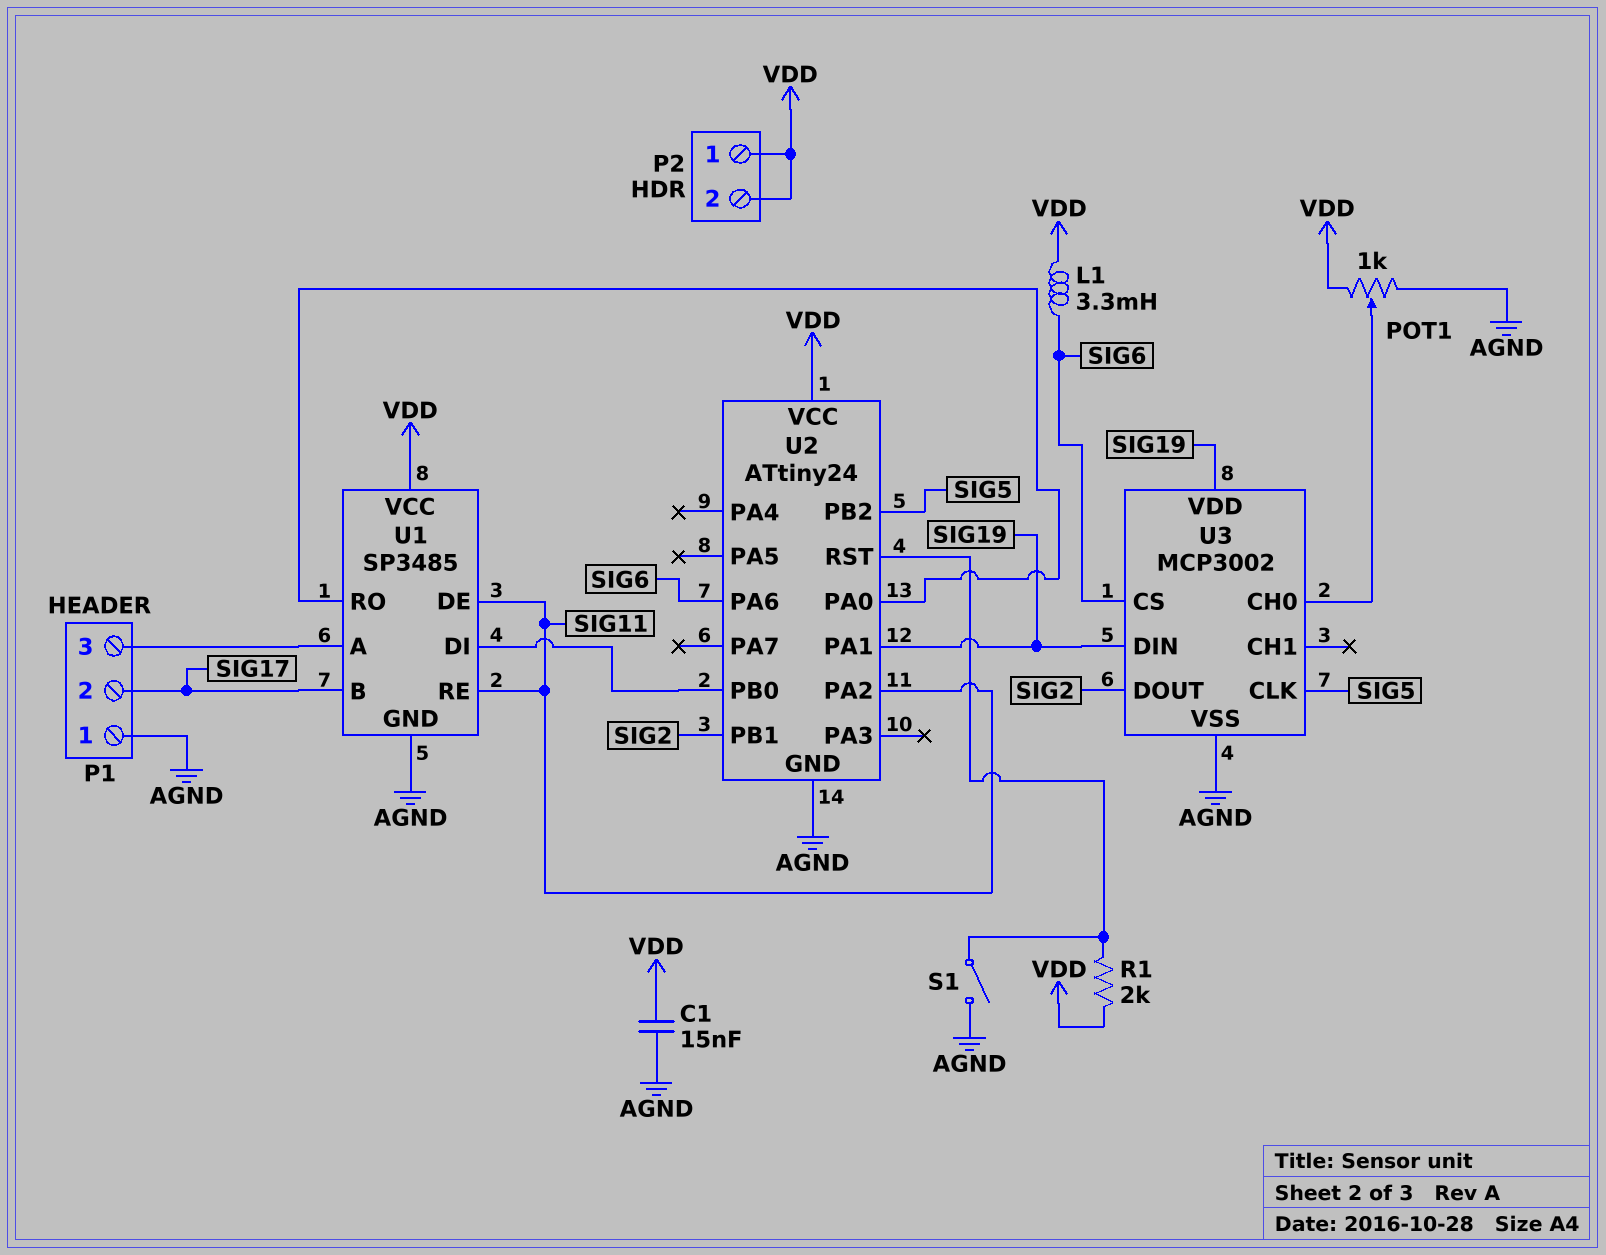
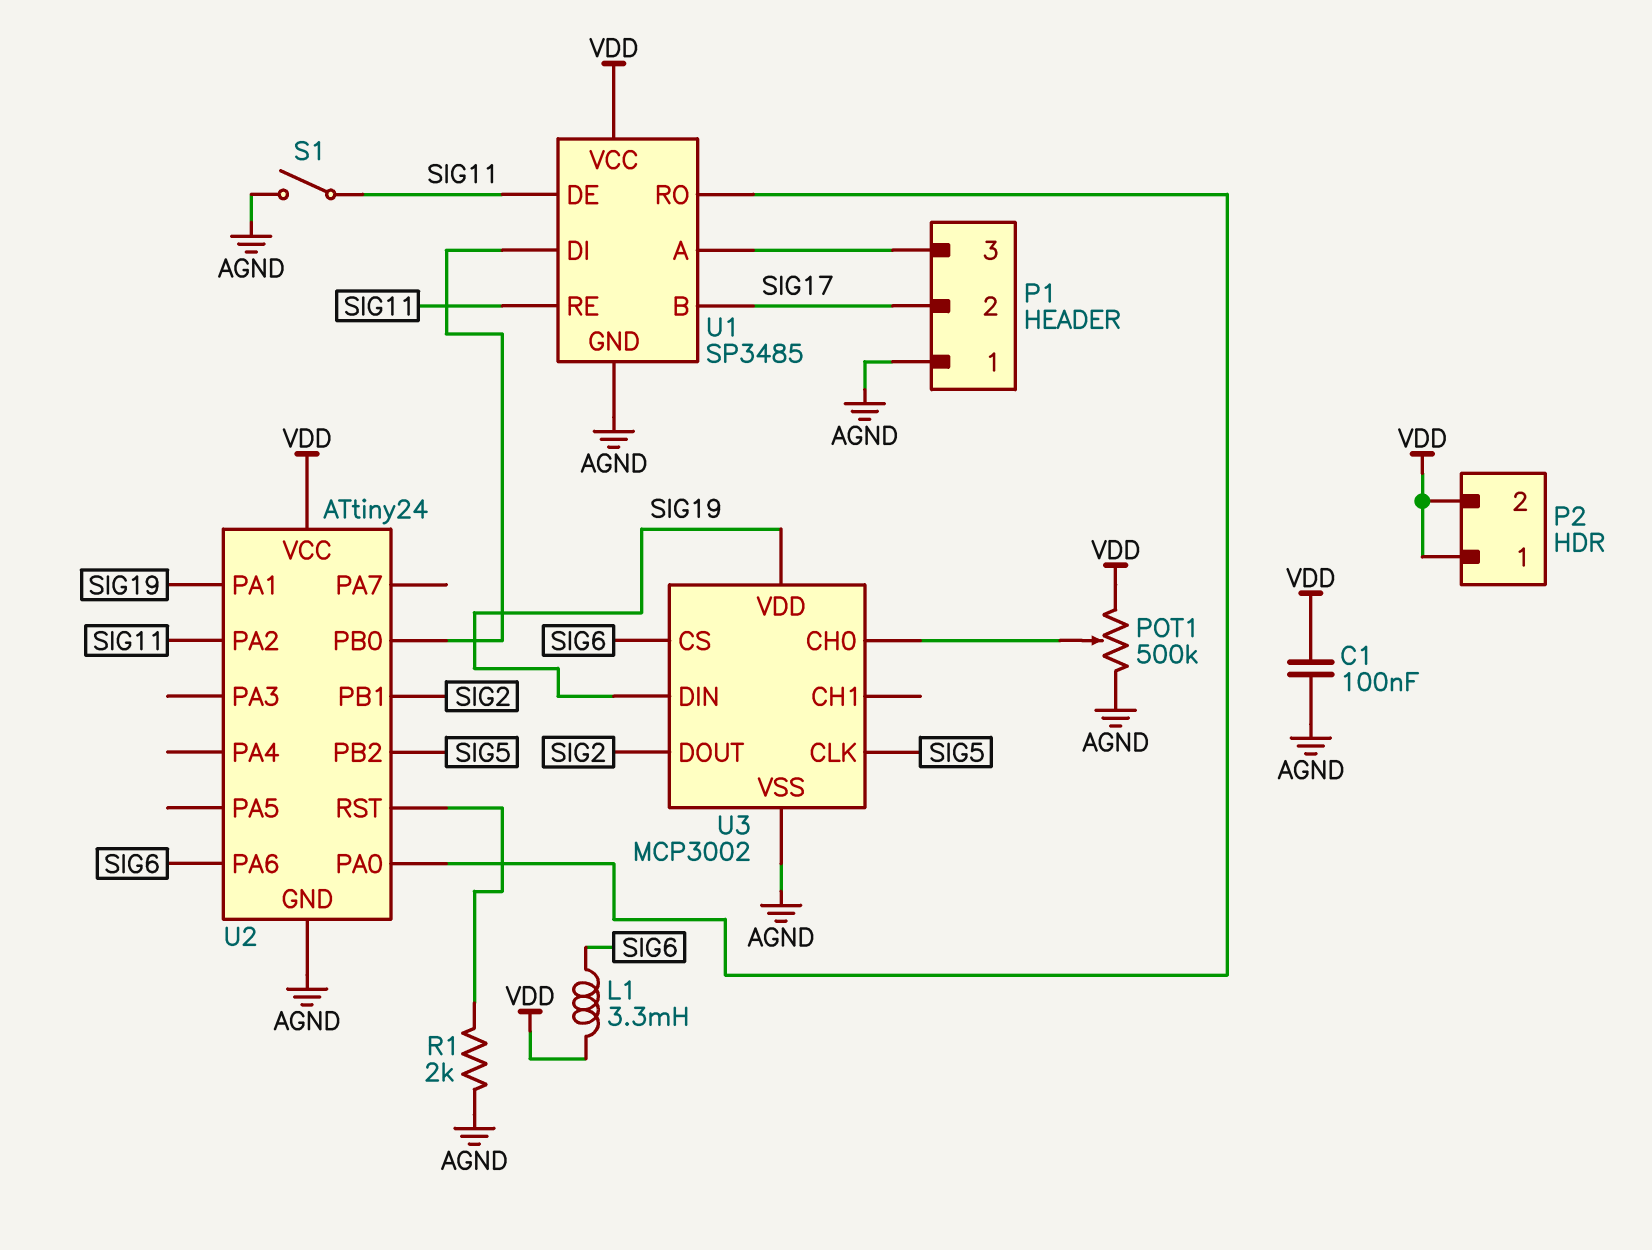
C1: 15nF (AGND, VDD) -> 100nF (AGND, VDD)
POT1: 1k (AGND, VDD, wiper U3/CH0) -> 500k (AGND, VDD, wiper U3/CH0)
R1: 2k (U2/RST, VDD) -> 2k (AGND, U2/RST)
S1: switch (AGND, U2/RST) -> switch (AGND, SIG11)

